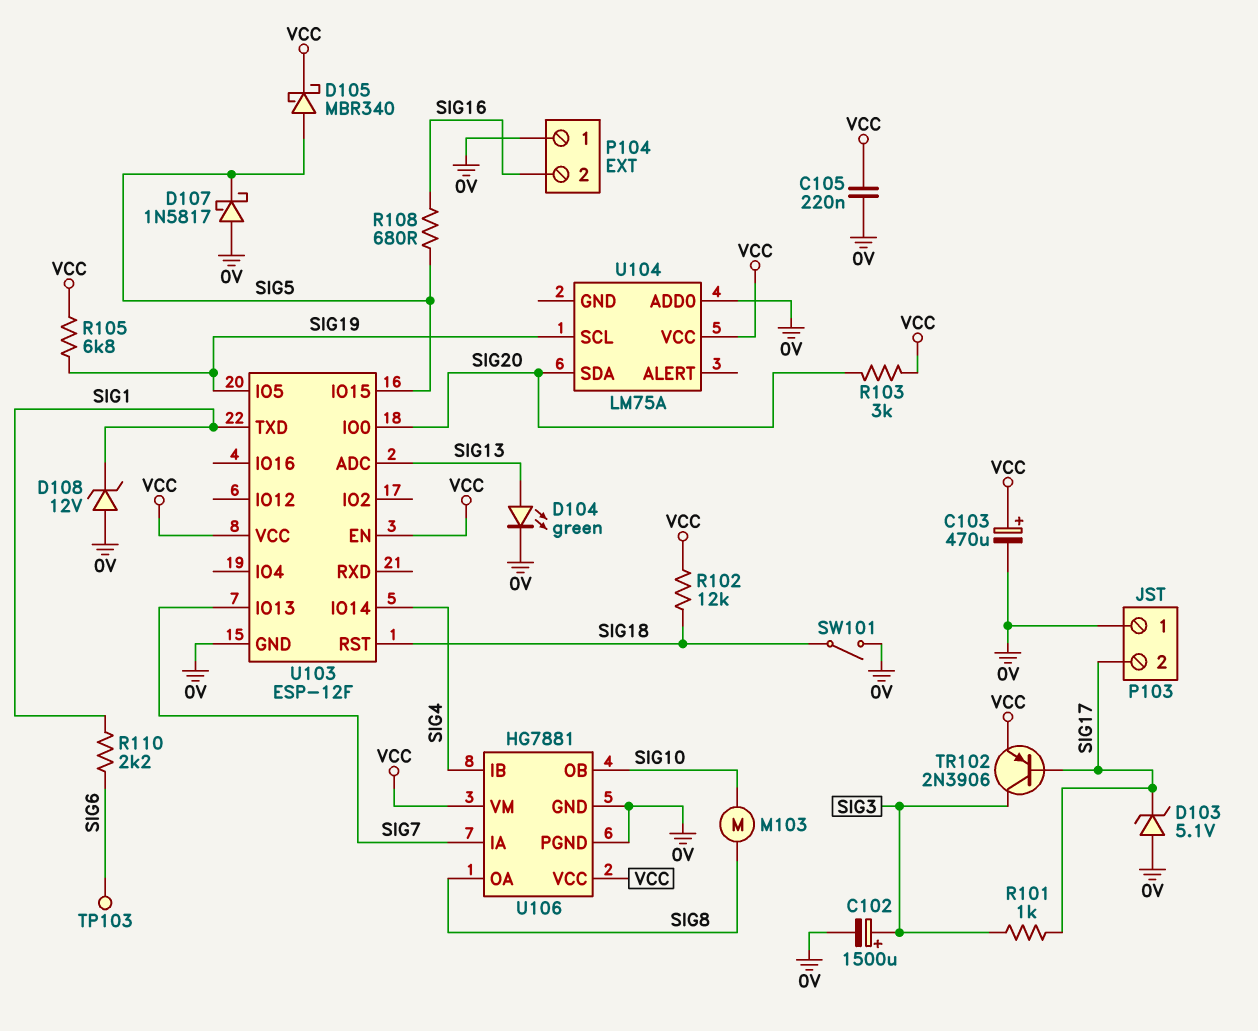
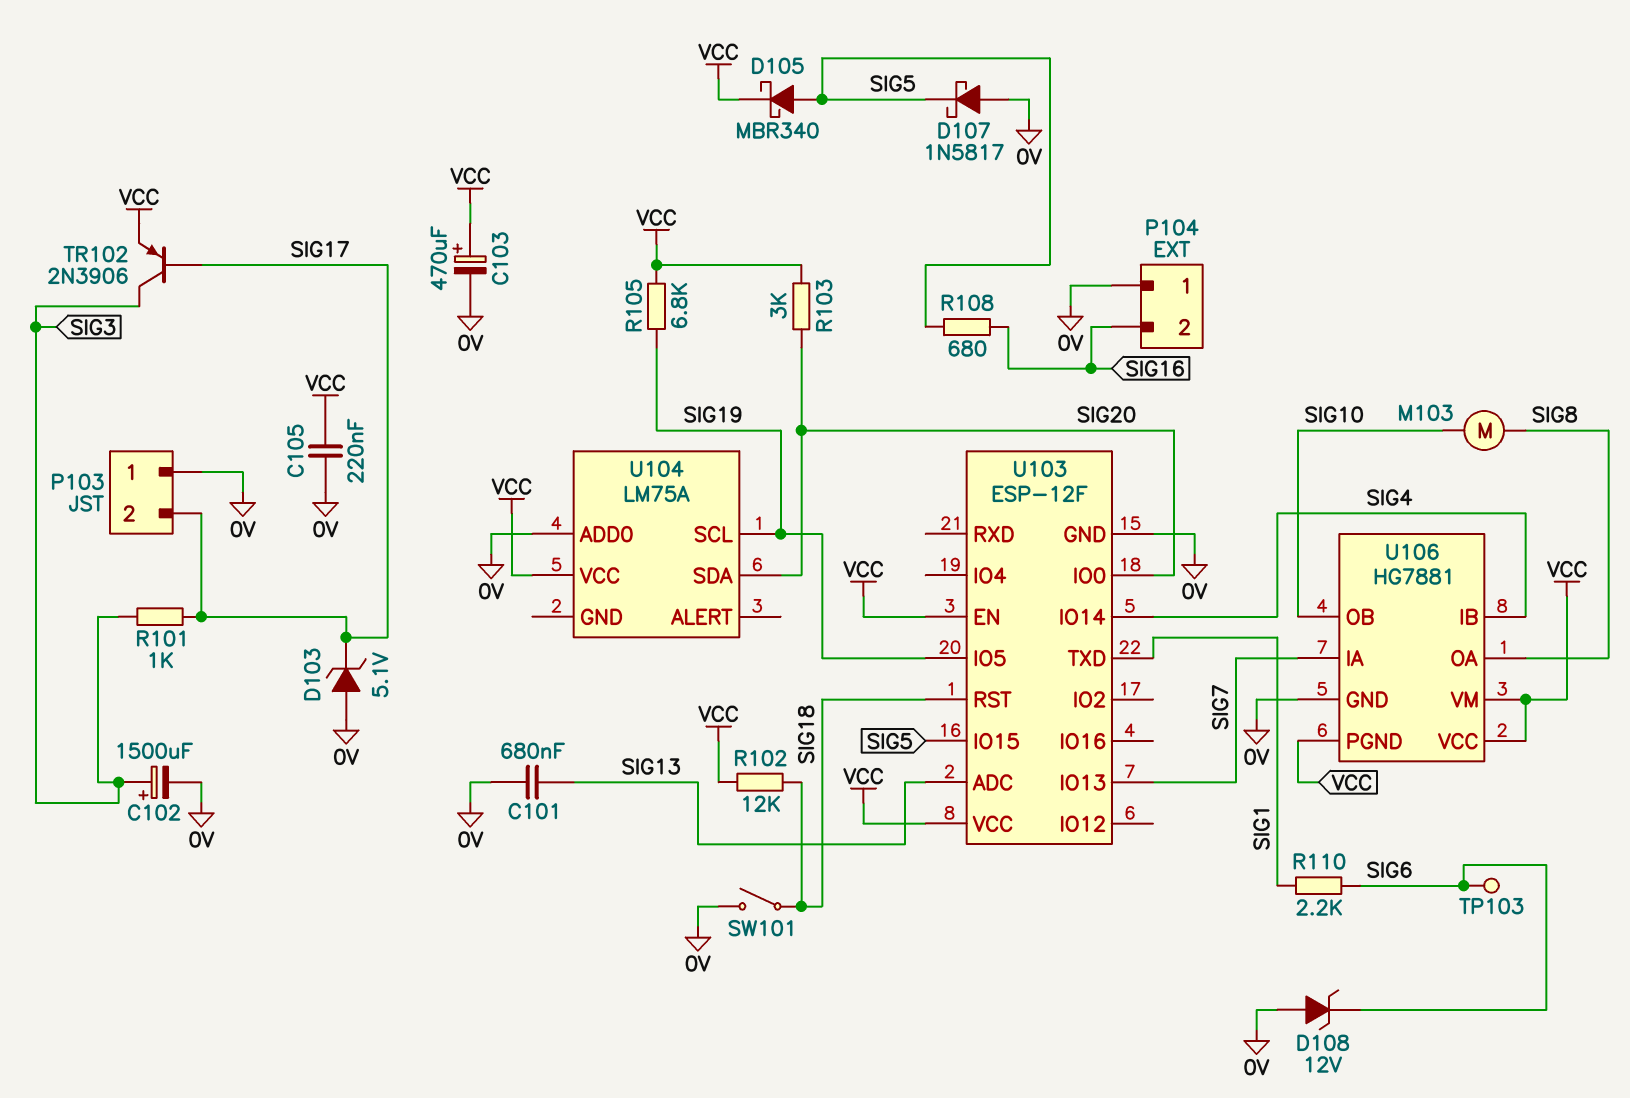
C101: none -> 680nF (0V, SIG13)
D104: LED green (A SIG13, K 0V) -> none
D108: zener 12V (A 0V, K SIG1) -> zener 12V (A 0V, K SIG6)
U106 pin PGND: 0V -> VCC

